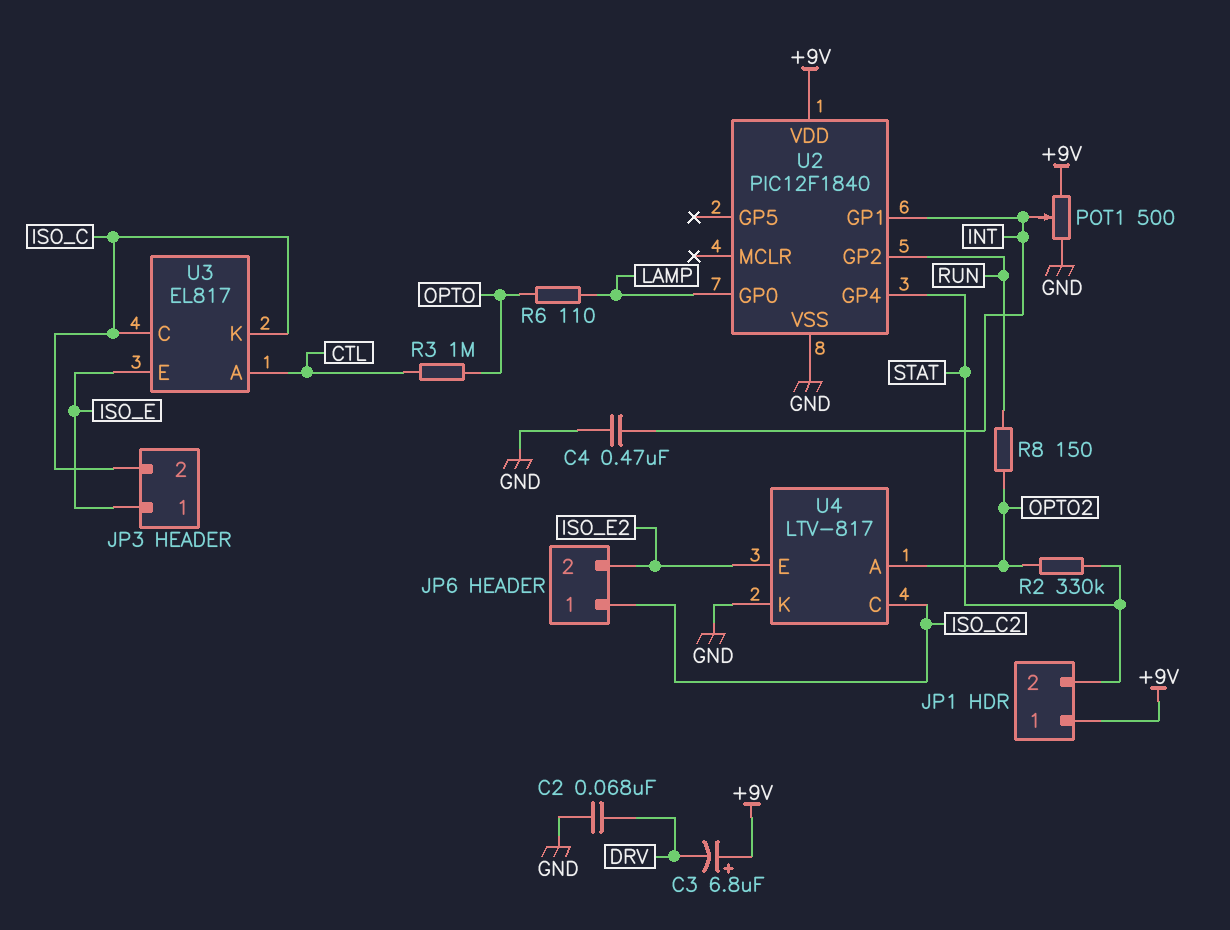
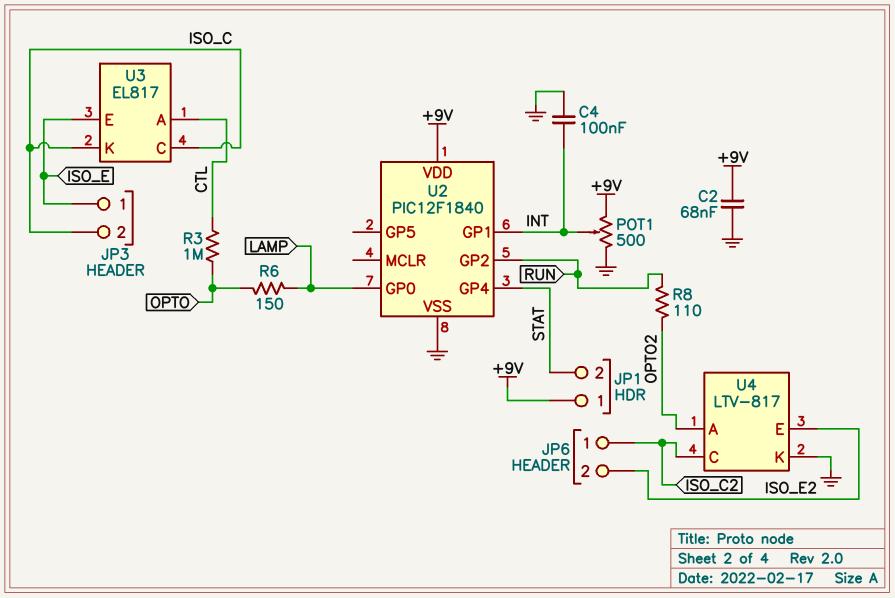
C2: 68nF (DRV, GND) -> 68nF (+9V, GND)
C3: 6.8uF (plus +9V, minus DRV) -> none
C4: 470nF (GND, INT) -> 100nF (GND, INT)
R2: 330k (OPTO2, STAT) -> none
R6: 110 (LAMP, OPTO) -> 150 (LAMP, OPTO)
R8: 150 (OPTO2, RUN) -> 110 (OPTO2, RUN)

